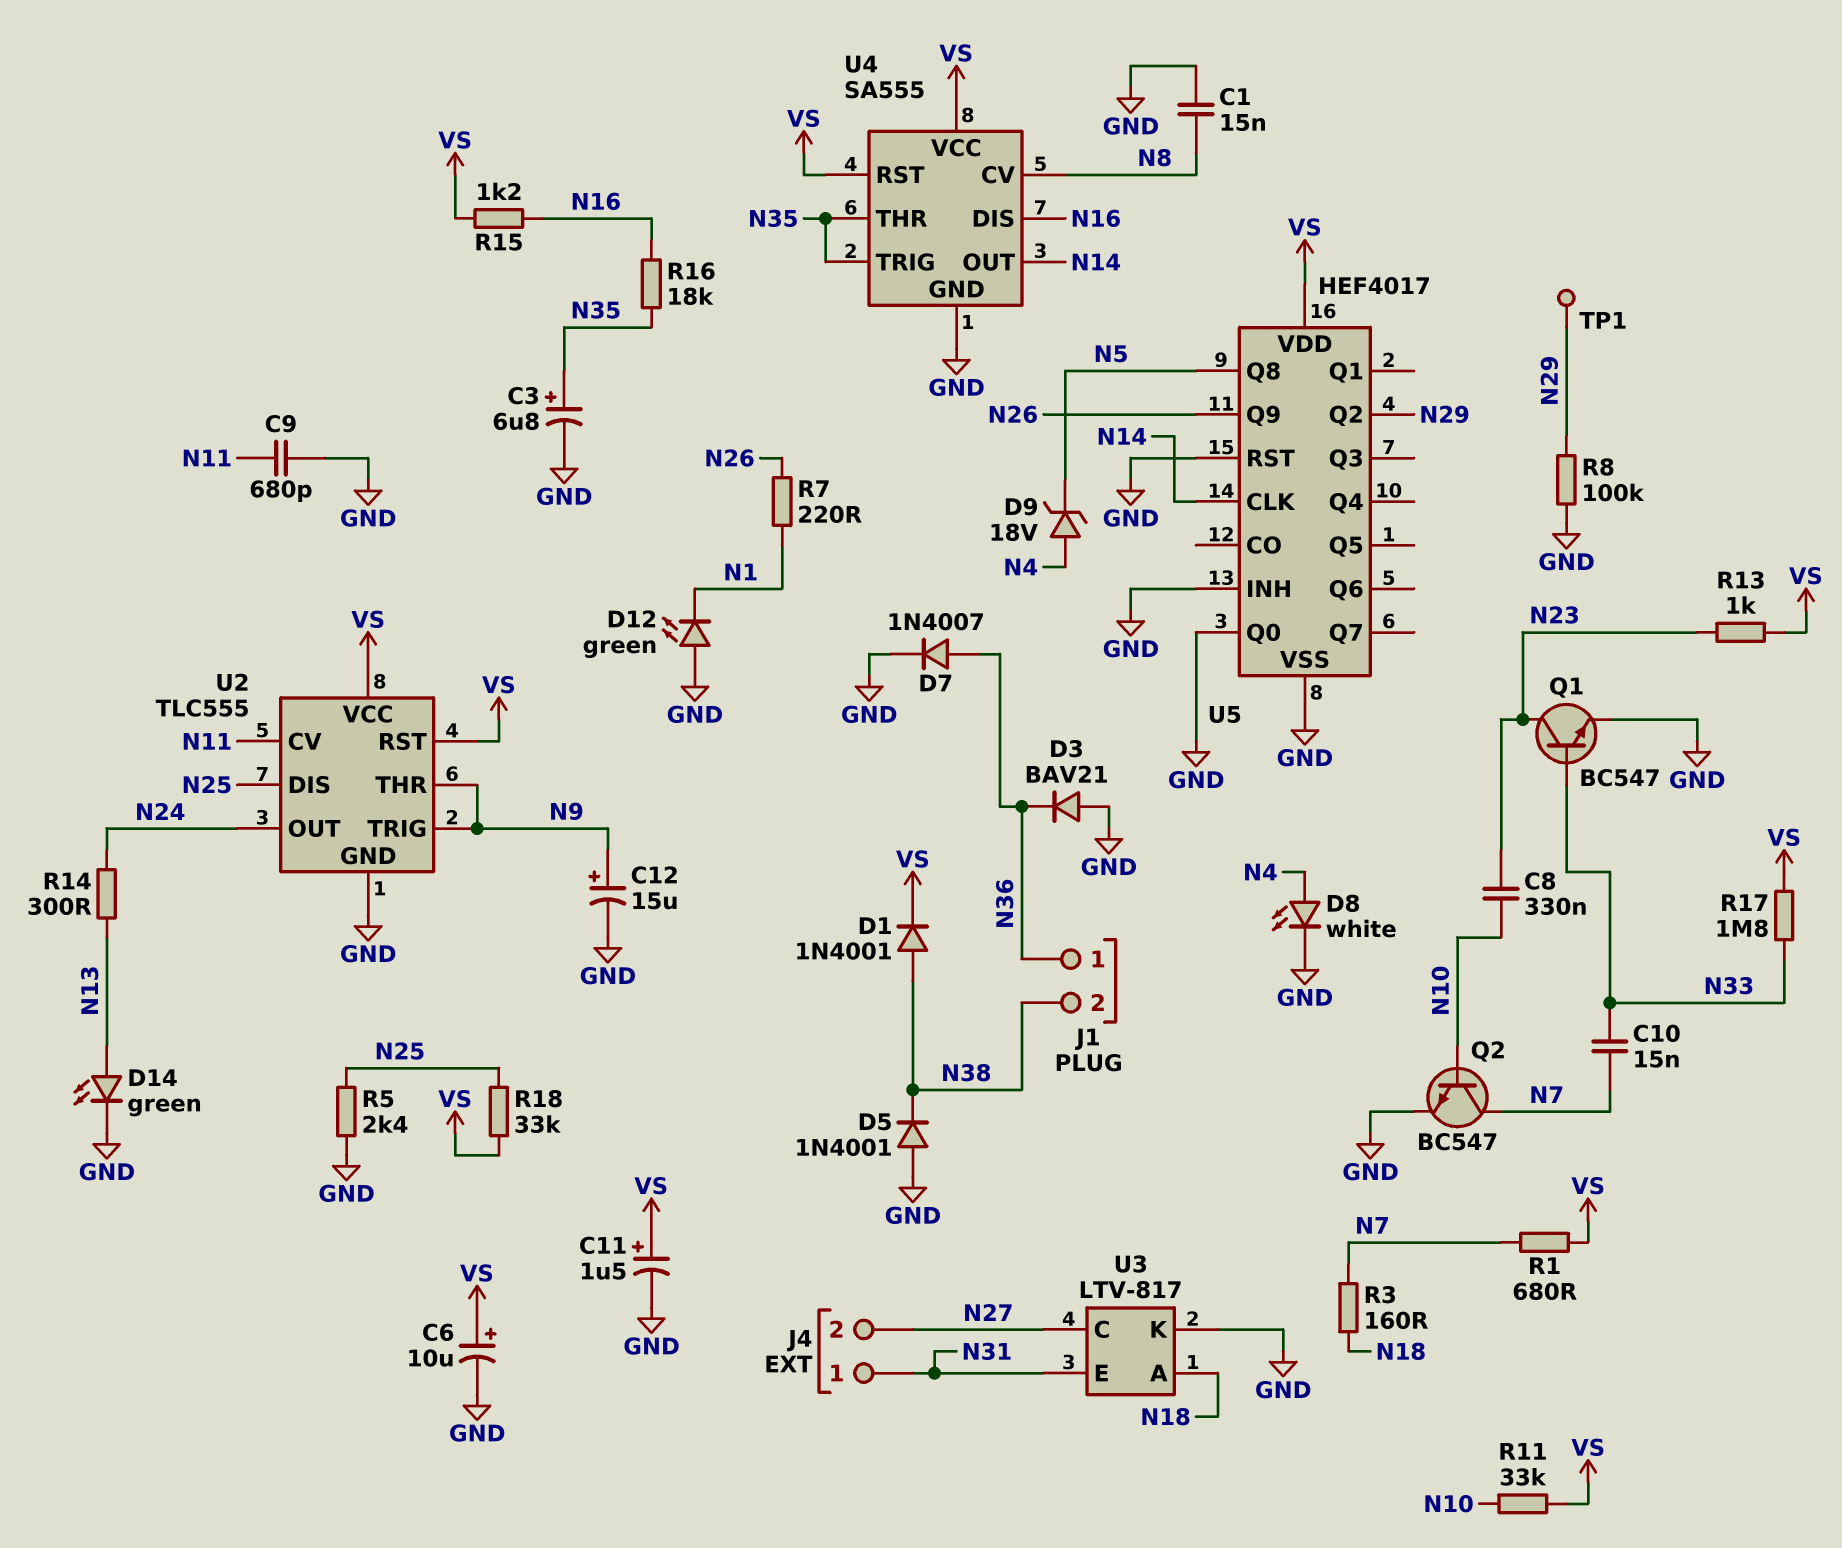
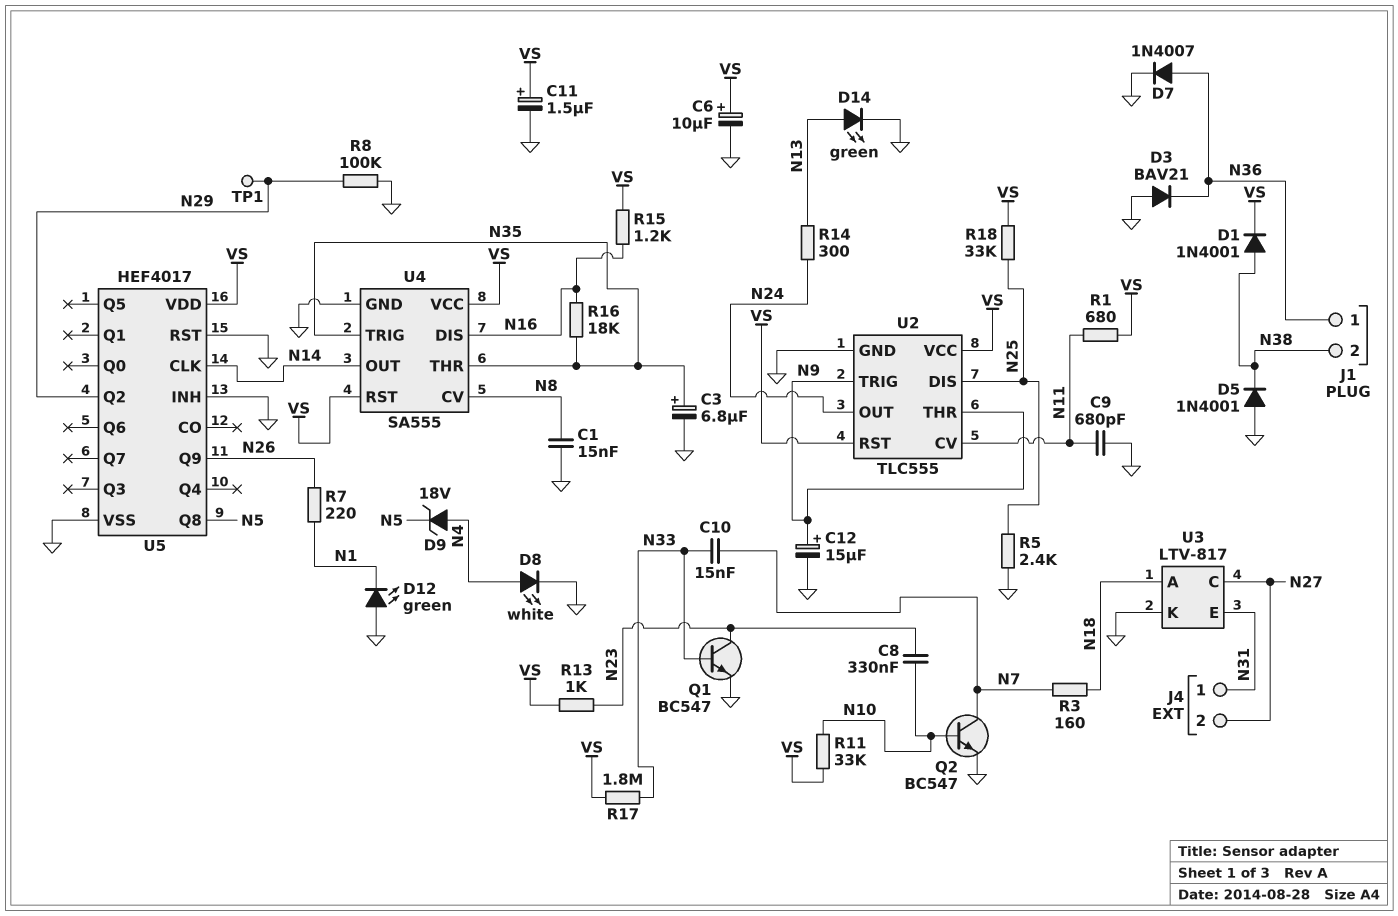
R1: 680 (N7, VS) -> 680 (N11, VS)
U5 pin Q0: GND -> none

